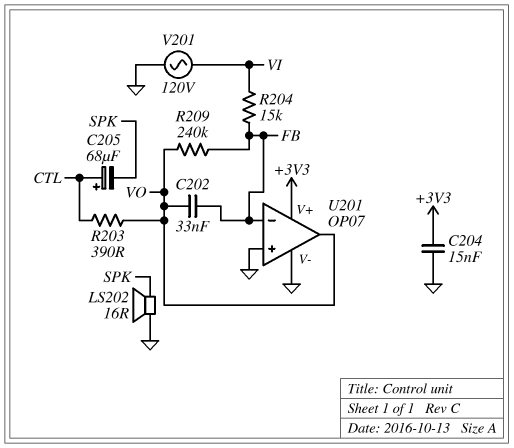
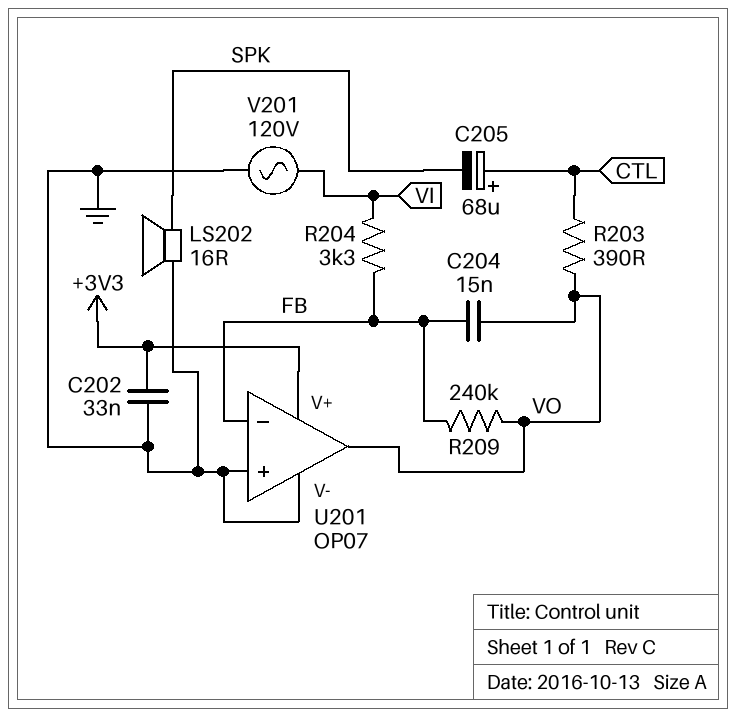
C202: 33nF (FB, VO) -> 33nF (+3V3, GND)
C204: 15nF (+3V3, GND) -> 15nF (FB, VO)
R204: 15k (FB, VI) -> 3.3k (FB, VI)

